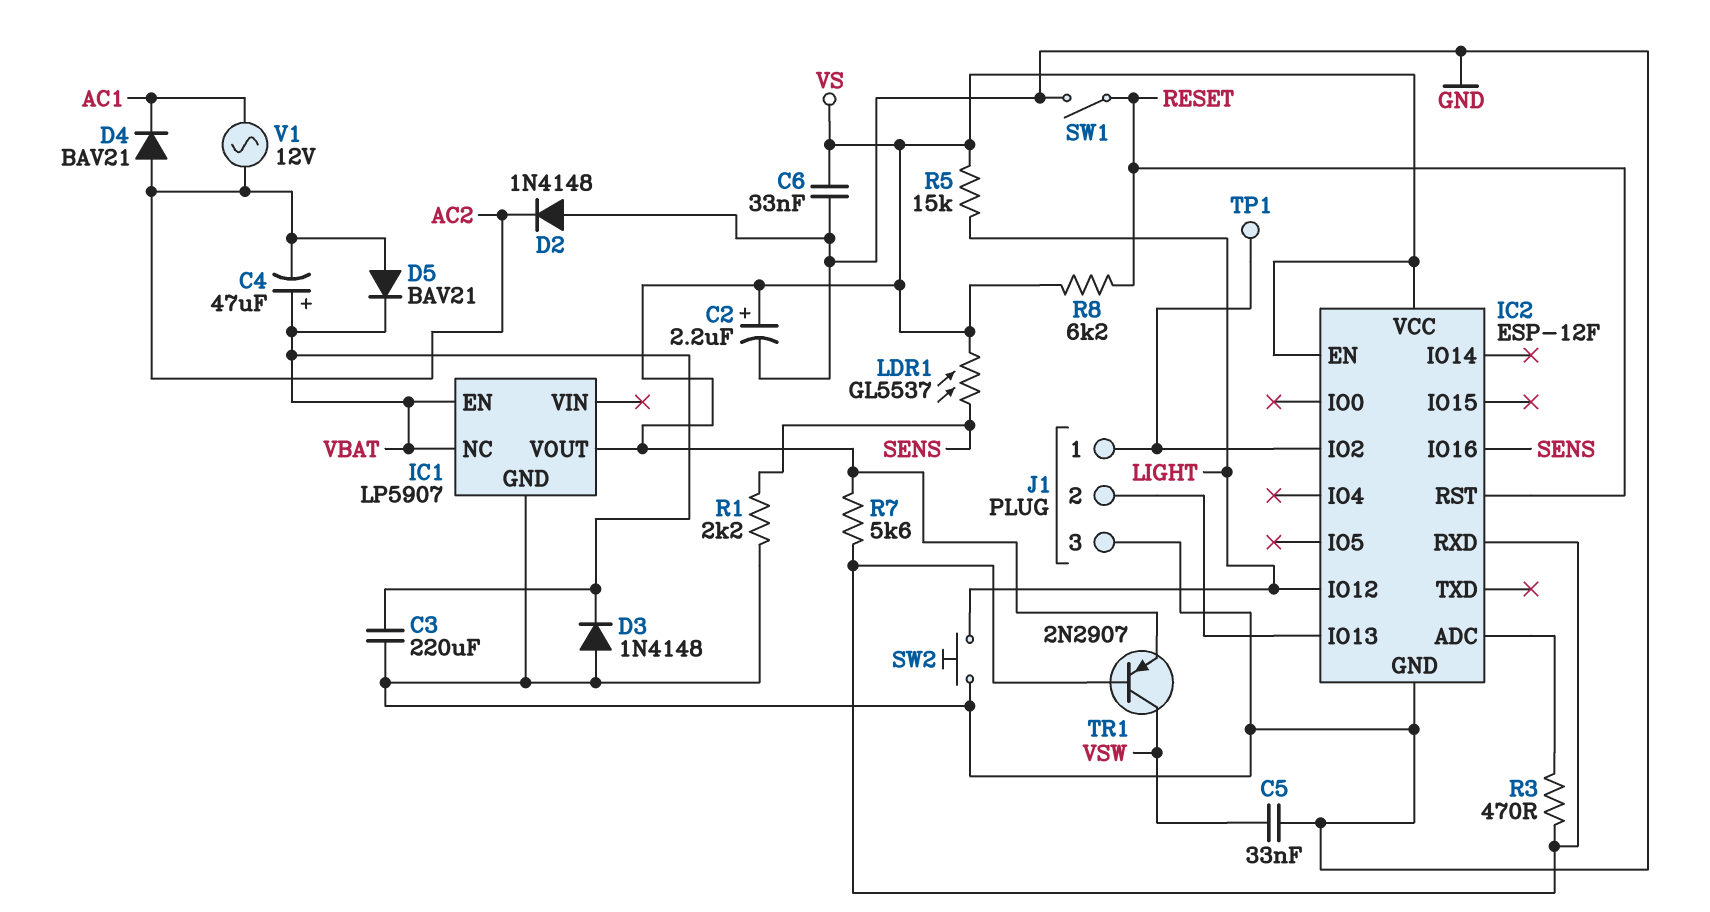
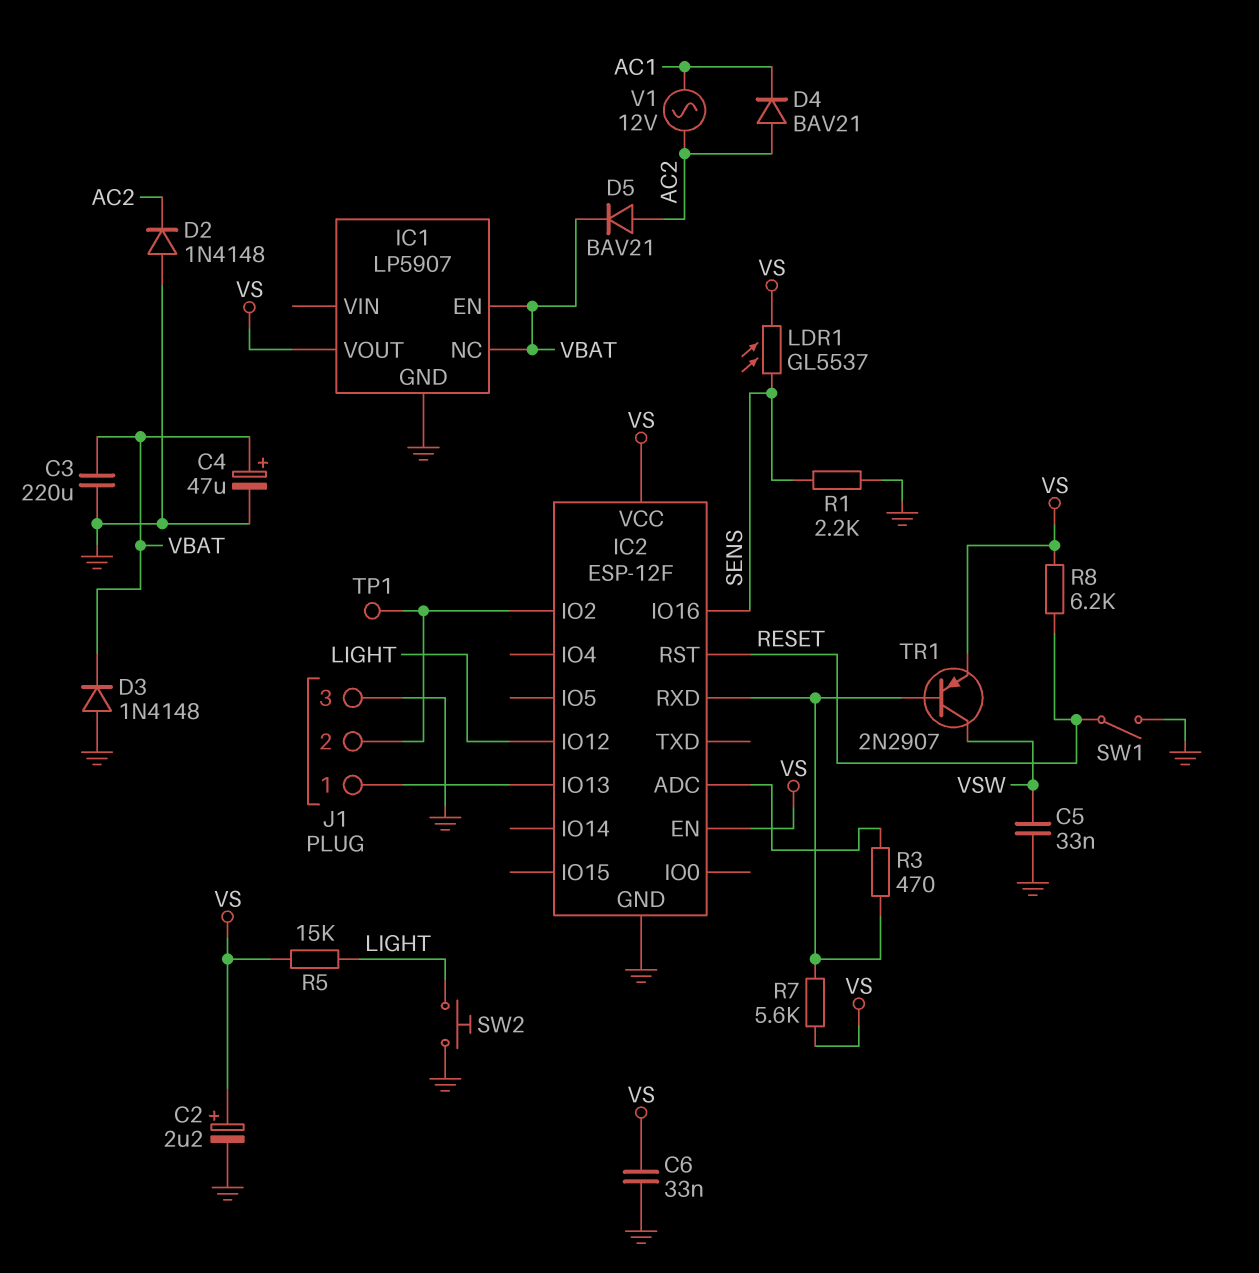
C4: 47uF (plus VBAT, minus AC2) -> 47uF (plus VBAT, minus GND)
J1 pin 1: IC2/IO2 -> IC2/IO13
J1 pin 2: IC2/IO13 -> IC2/IO2

